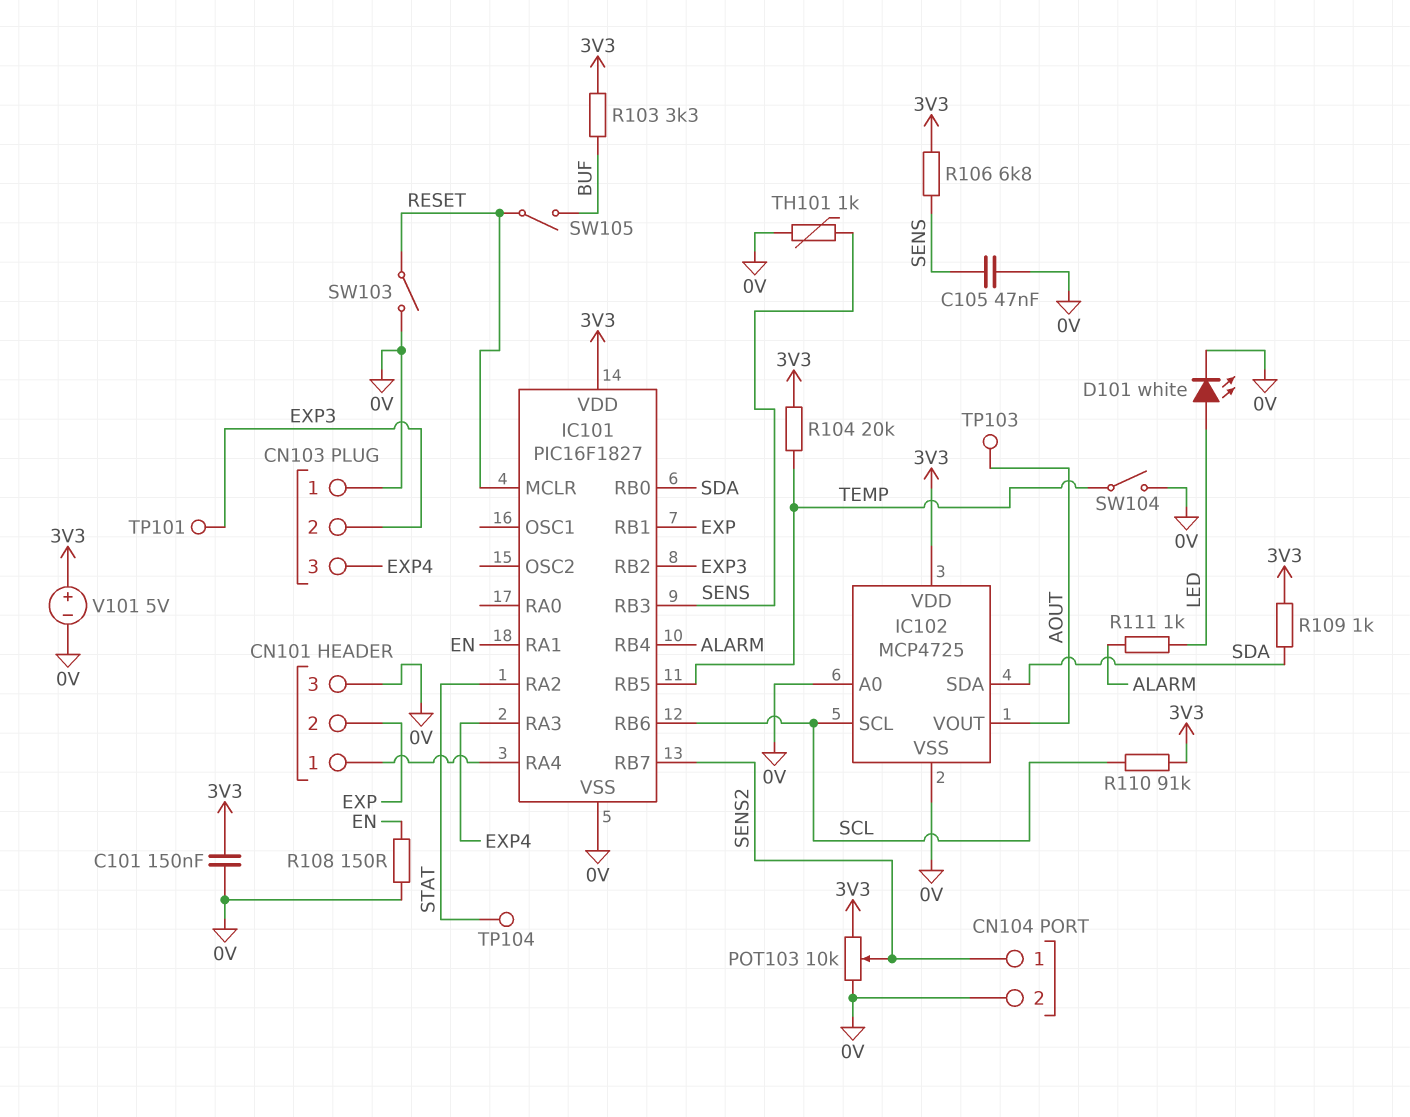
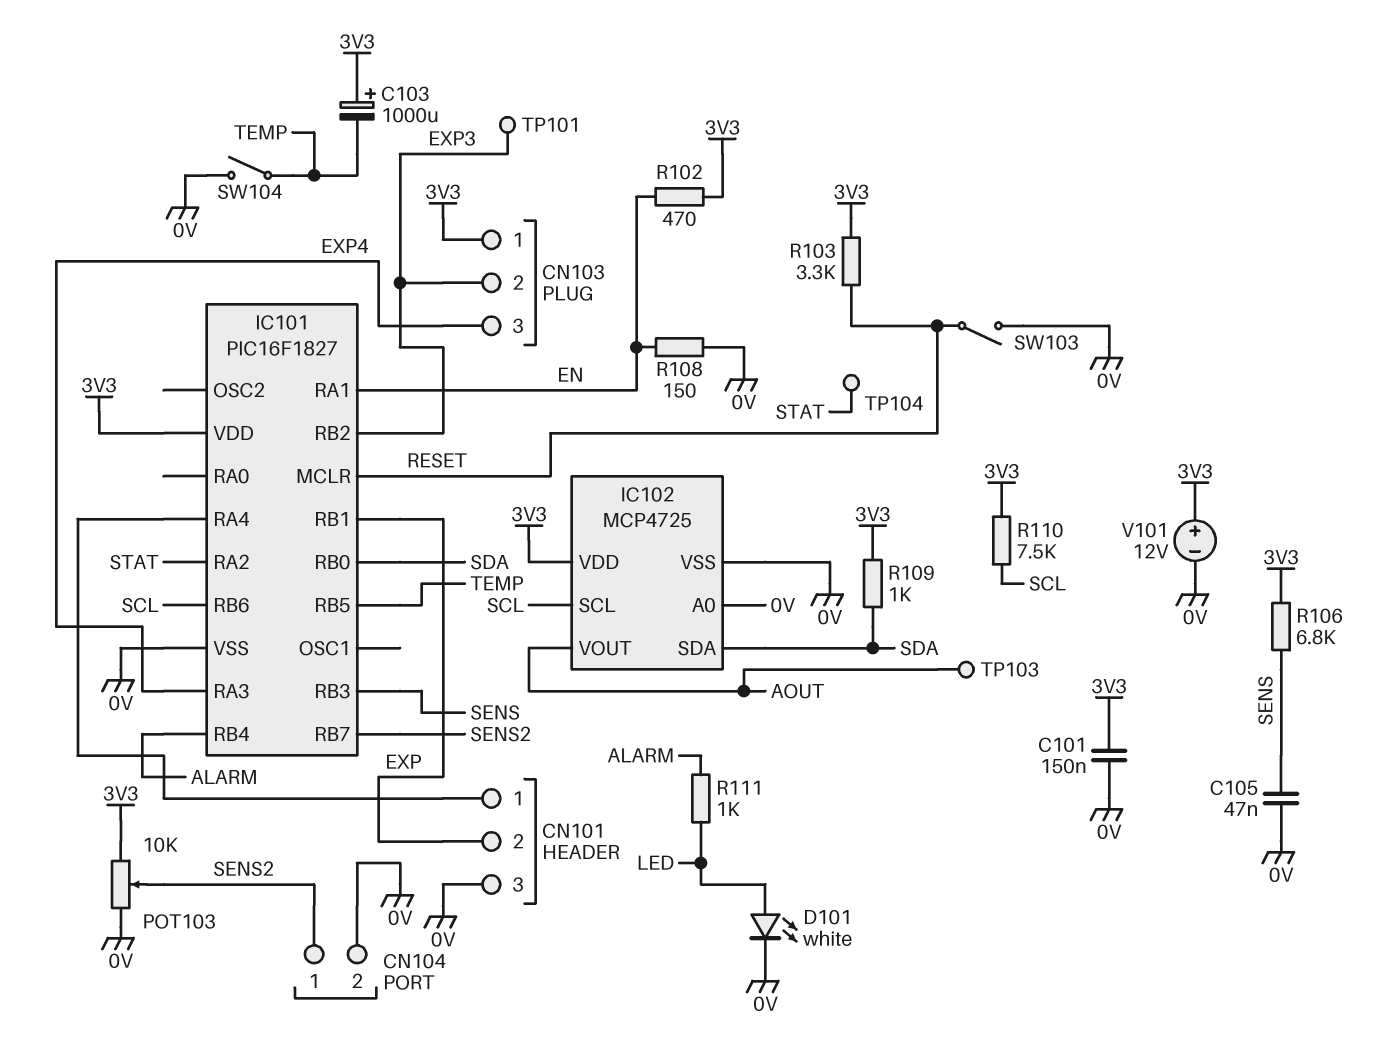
C103: none -> 1000uF (plus 3V3, minus TEMP)
CN103 pin 1: 0V -> 3V3
R102: none -> 470 (3V3, EN)
R103: 3.3k (3V3, BUF) -> 3.3k (3V3, RESET)
R104: 20k (3V3, TEMP) -> none
R110: 91k (3V3, SCL) -> 7.5k (3V3, SCL)
SW105: switch (BUF, RESET) -> none
TH101: 1k (0V, SENS) -> none
V101: 5V (plus 3V3, minus 0V) -> 12V (plus 3V3, minus 0V)

